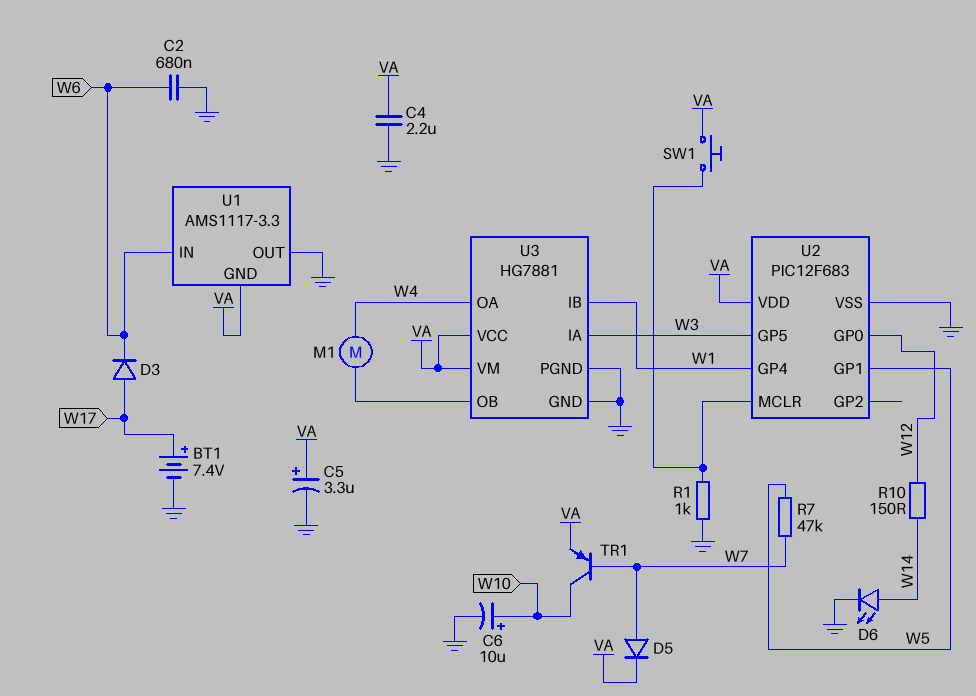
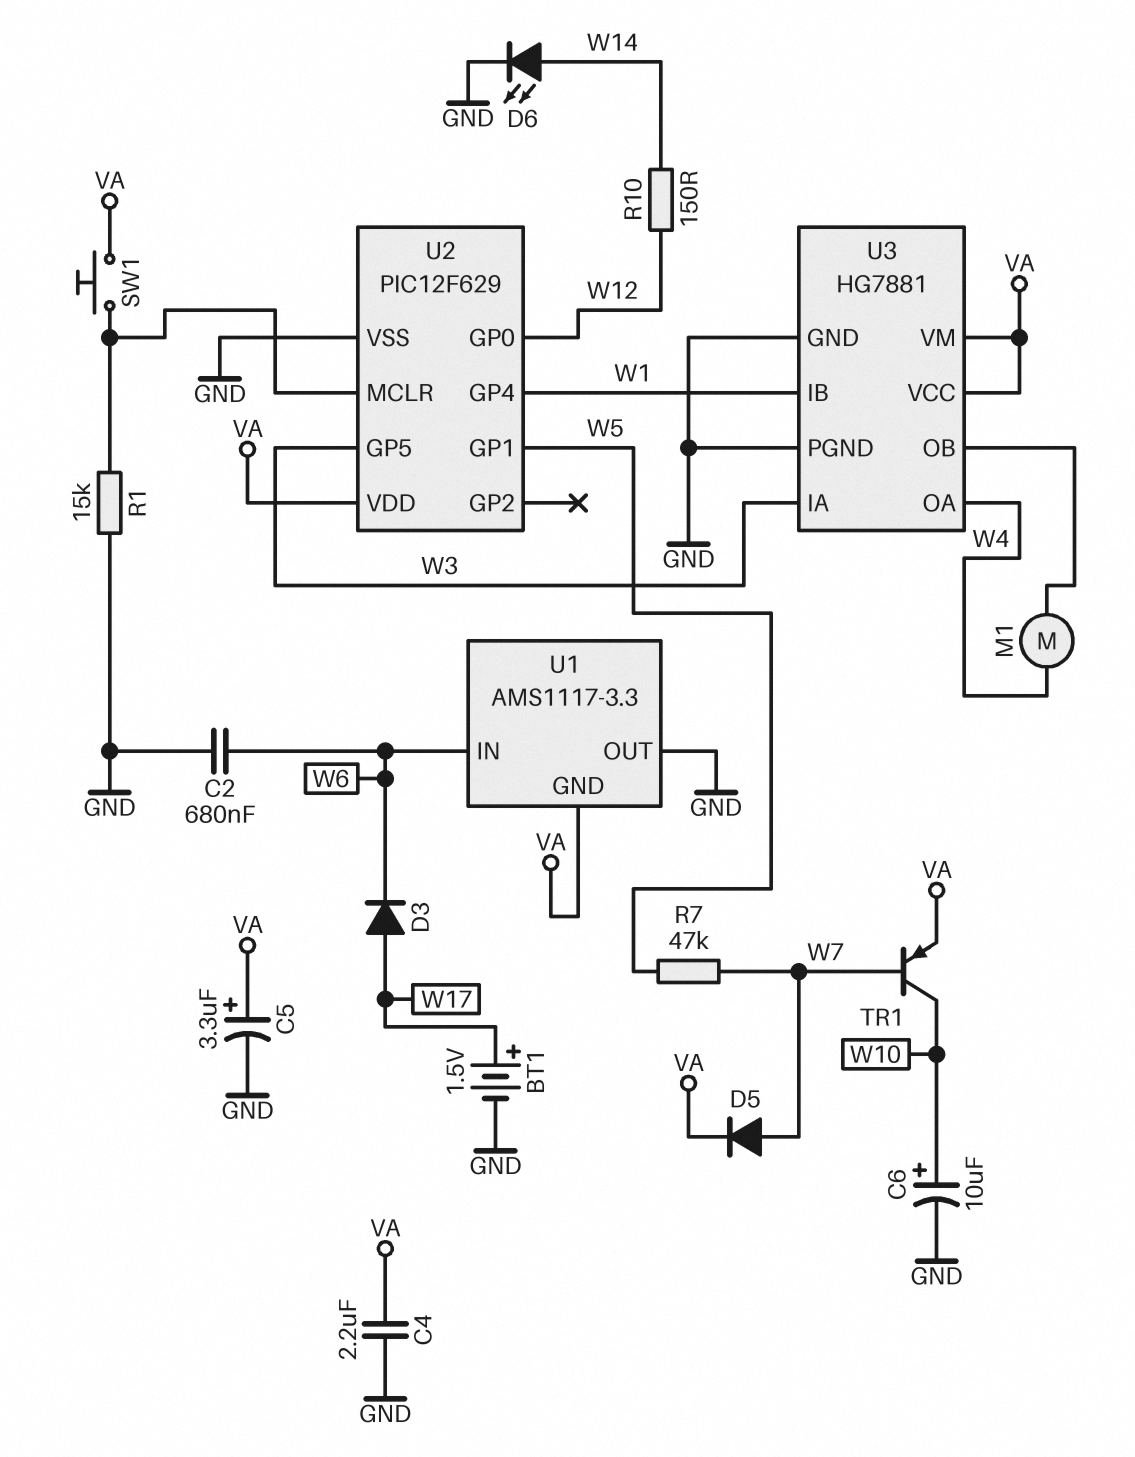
BT1: 7.4V (plus W17, minus GND) -> 1.5V (plus W17, minus GND)
R1: 1k (GND, U2/MCLR) -> 15k (GND, U2/MCLR)
U2: PIC12F683 -> PIC12F629

